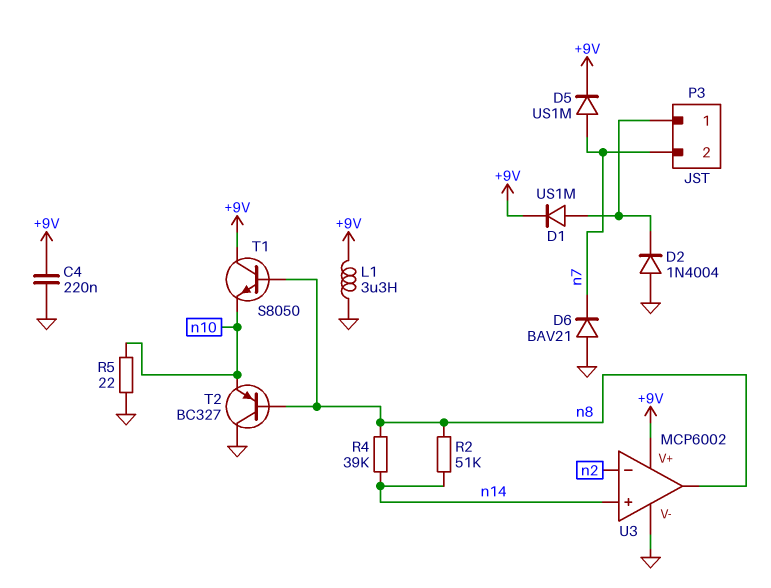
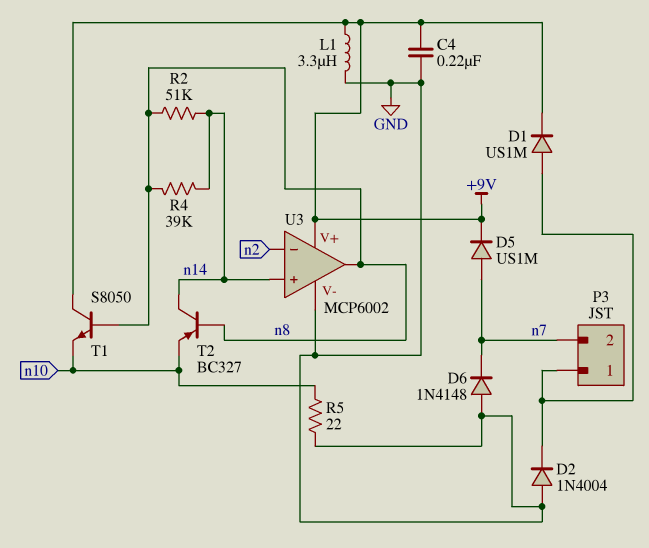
D6: diode BAV21 (A GND, K n7) -> diode 1N4148 (A GND, K n7)
T2: PNP BC327 (B n8, C GND, E n10) -> PNP BC327 (B n8, C n14, E n10)

